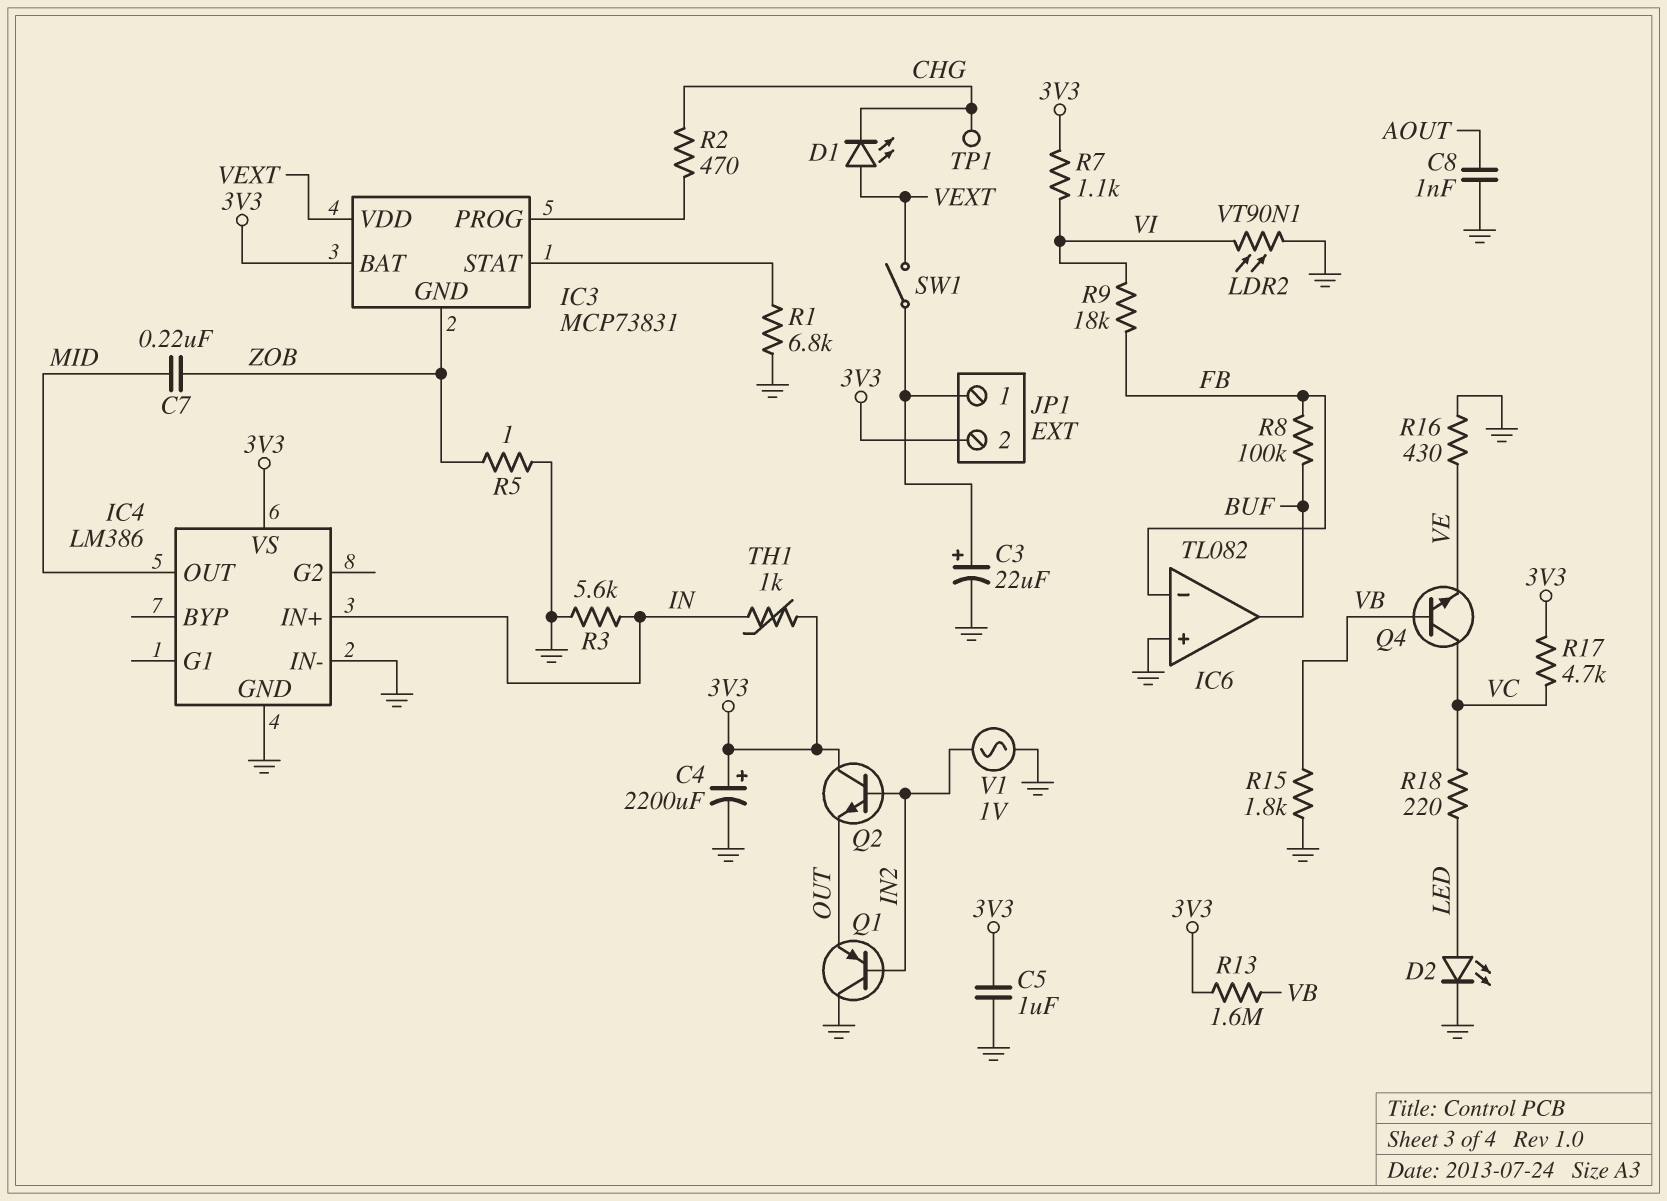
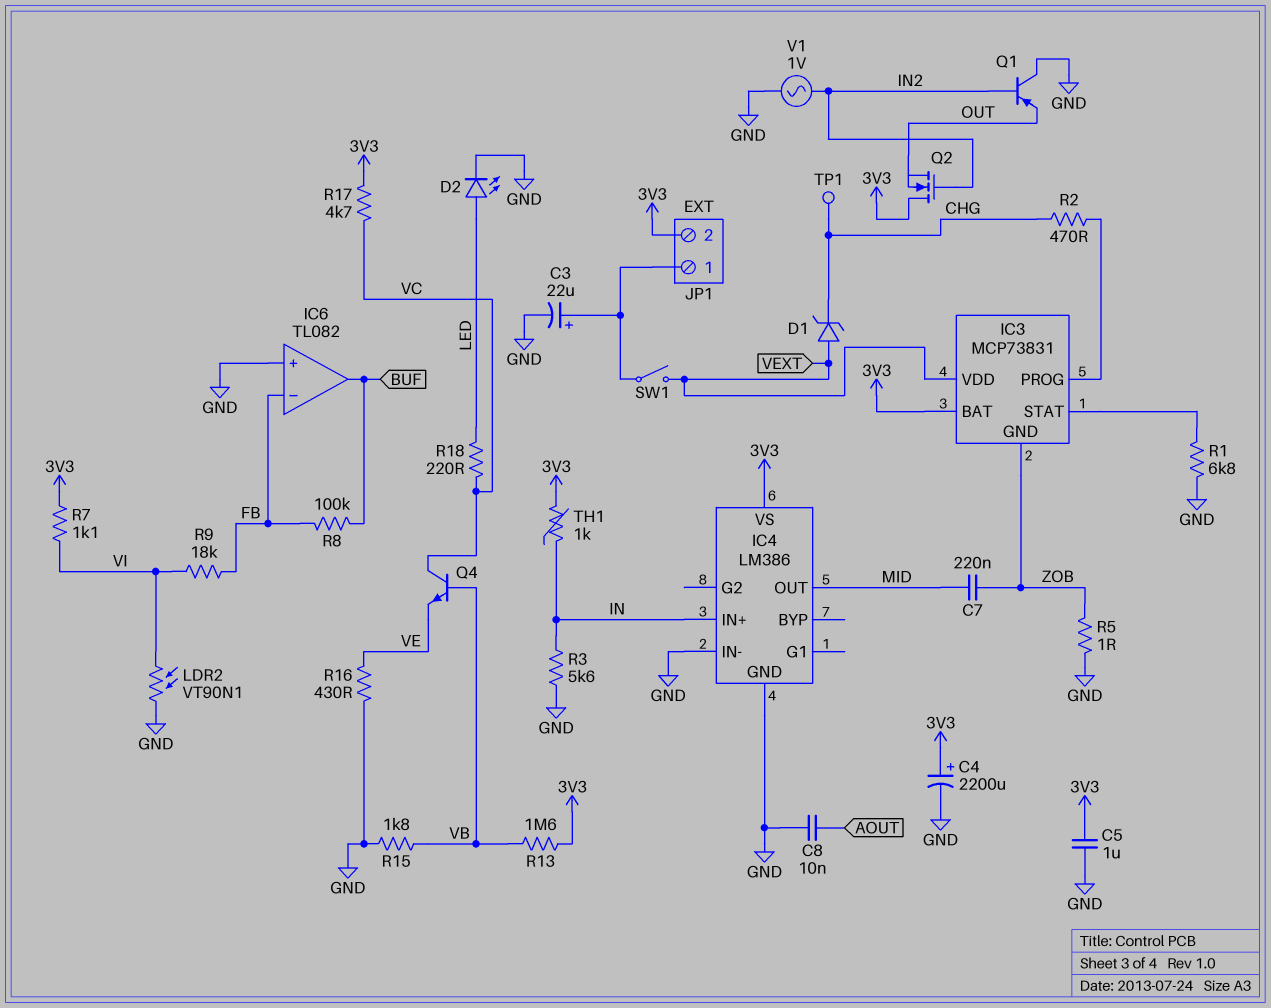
C8: 1nF (AOUT, GND) -> 10nF (AOUT, GND)
D1: LED (A VEXT, K CHG) -> zener (A VEXT, K CHG)
Q2: NPN (B IN2, C 3V3, E OUT) -> NMOS (G IN2, D 3V3, S OUT)

